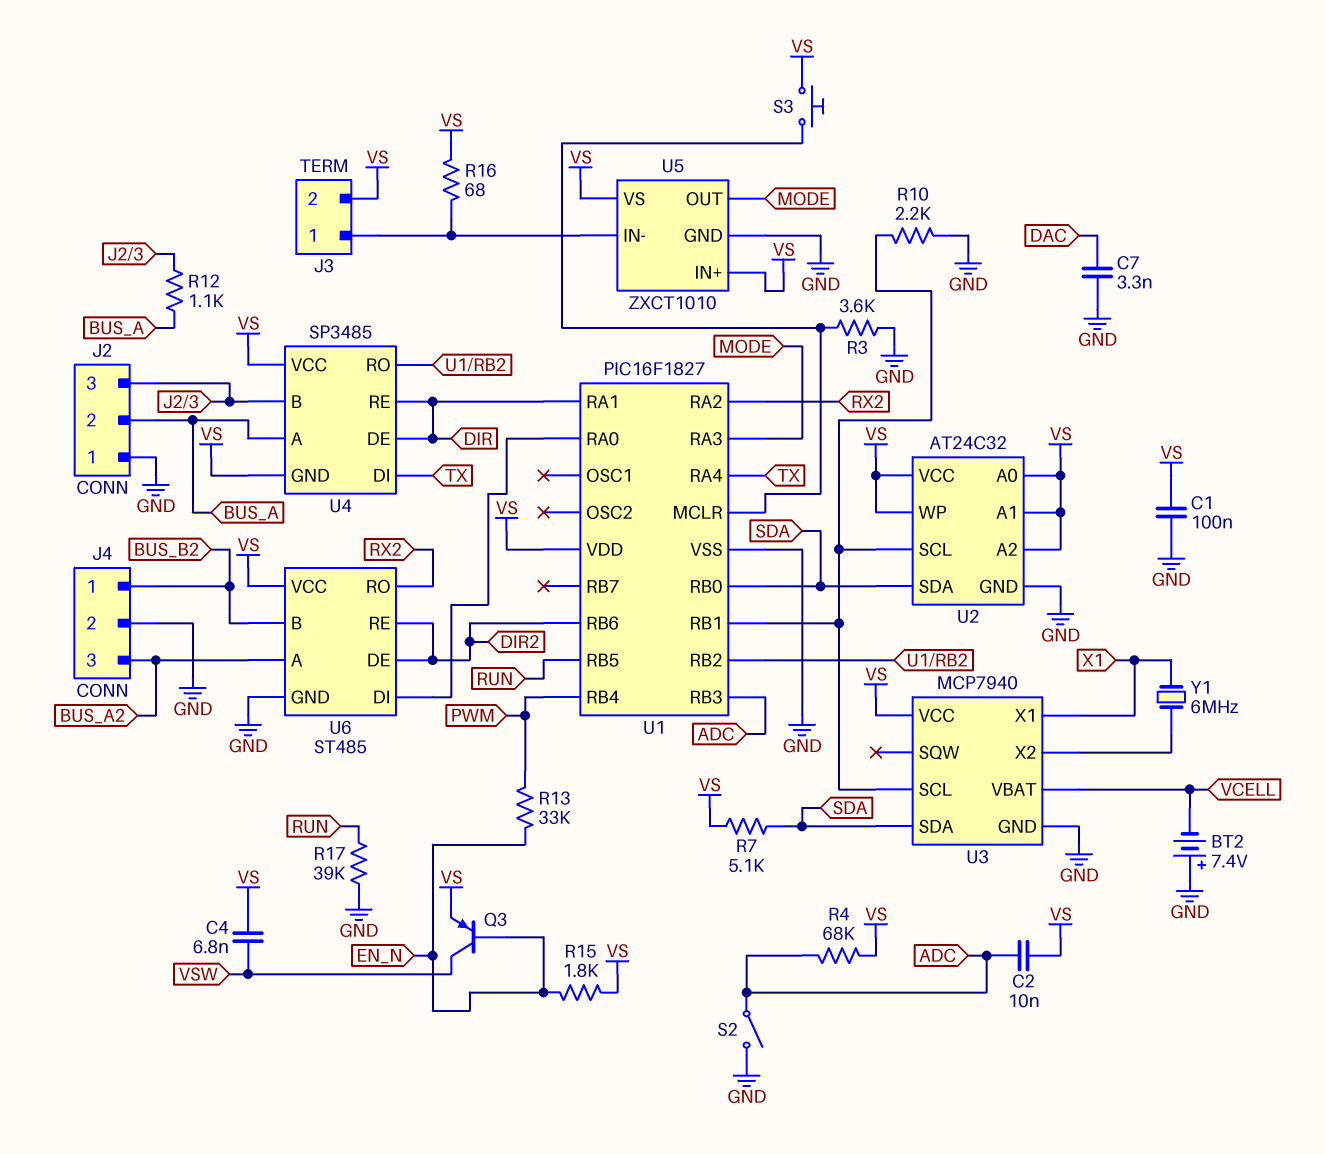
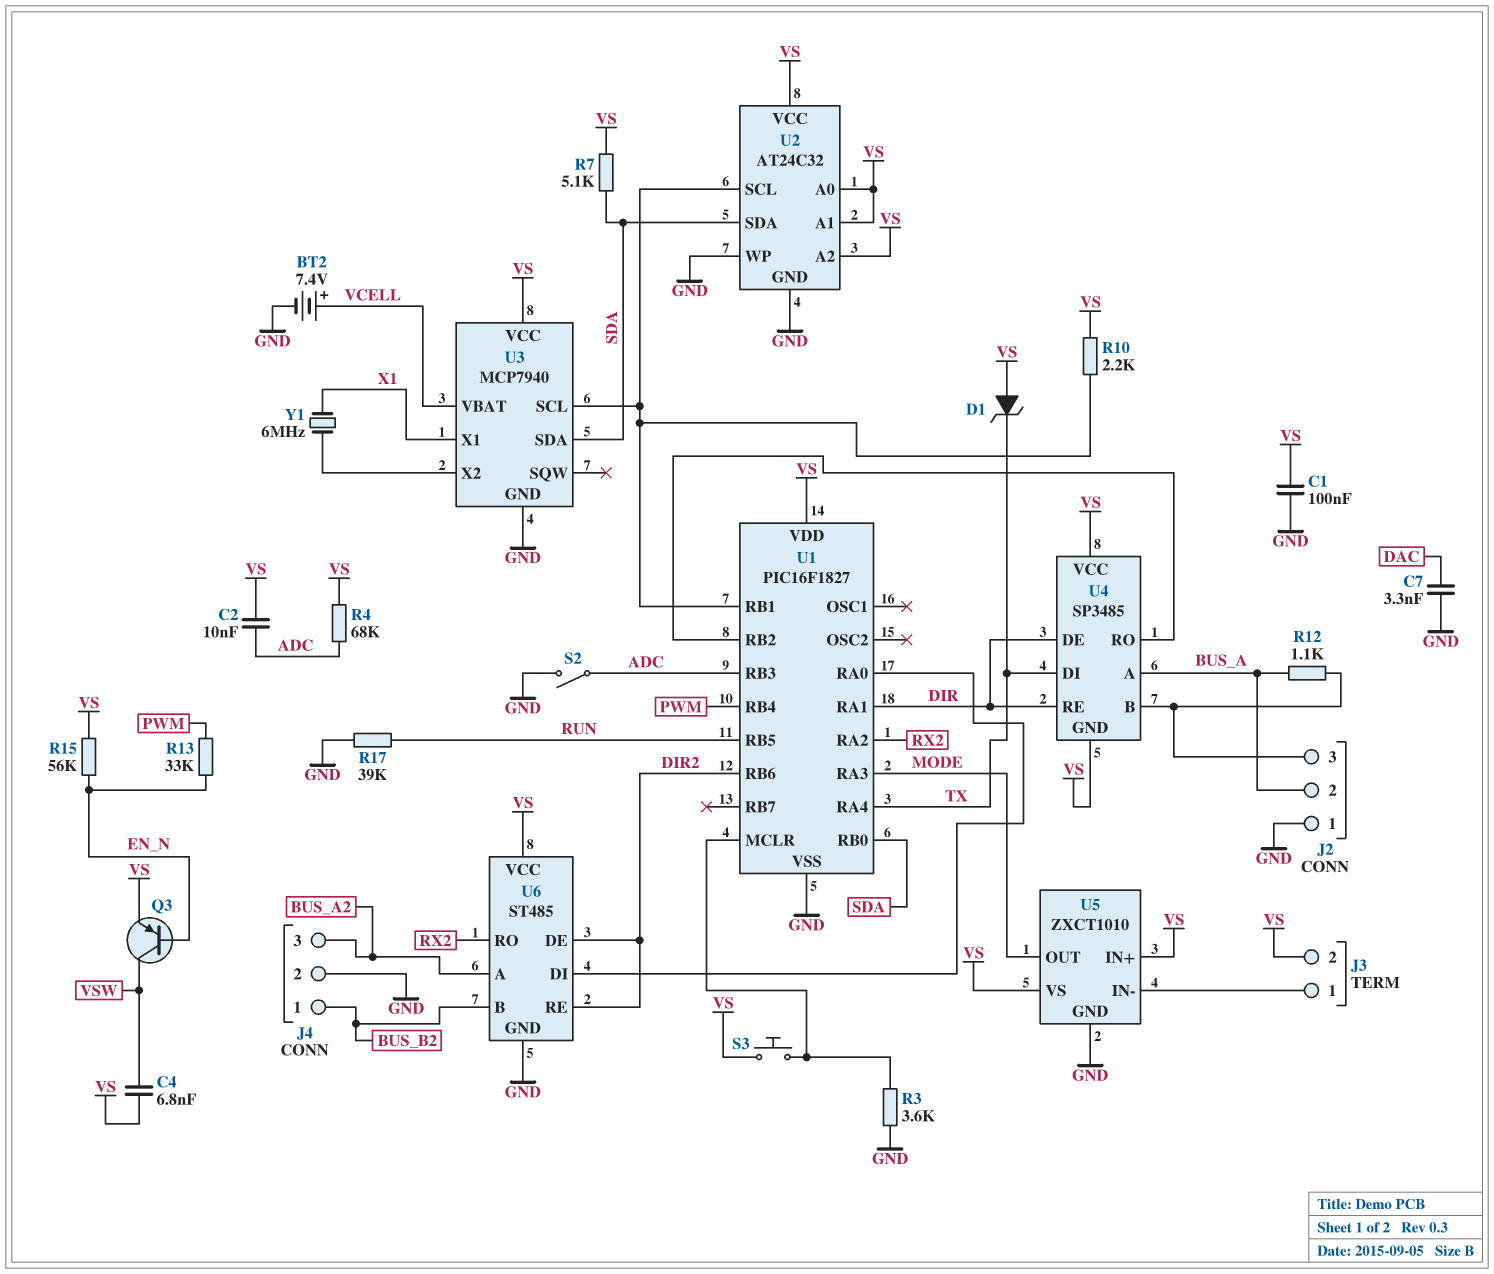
BT2: 7.4V (plus GND, minus VCELL) -> 7.4V (plus VCELL, minus GND)
D1: none -> zener (A VS, K TX)
R10: 2.2k (GND, U1/RB1) -> 2.2k (U1/RB1, VS)
R15: 1.8k (EN_N, VS) -> 56k (EN_N, VS)
R16: 68 (J3/1, VS) -> none
U2 pin WP: VS -> GND

